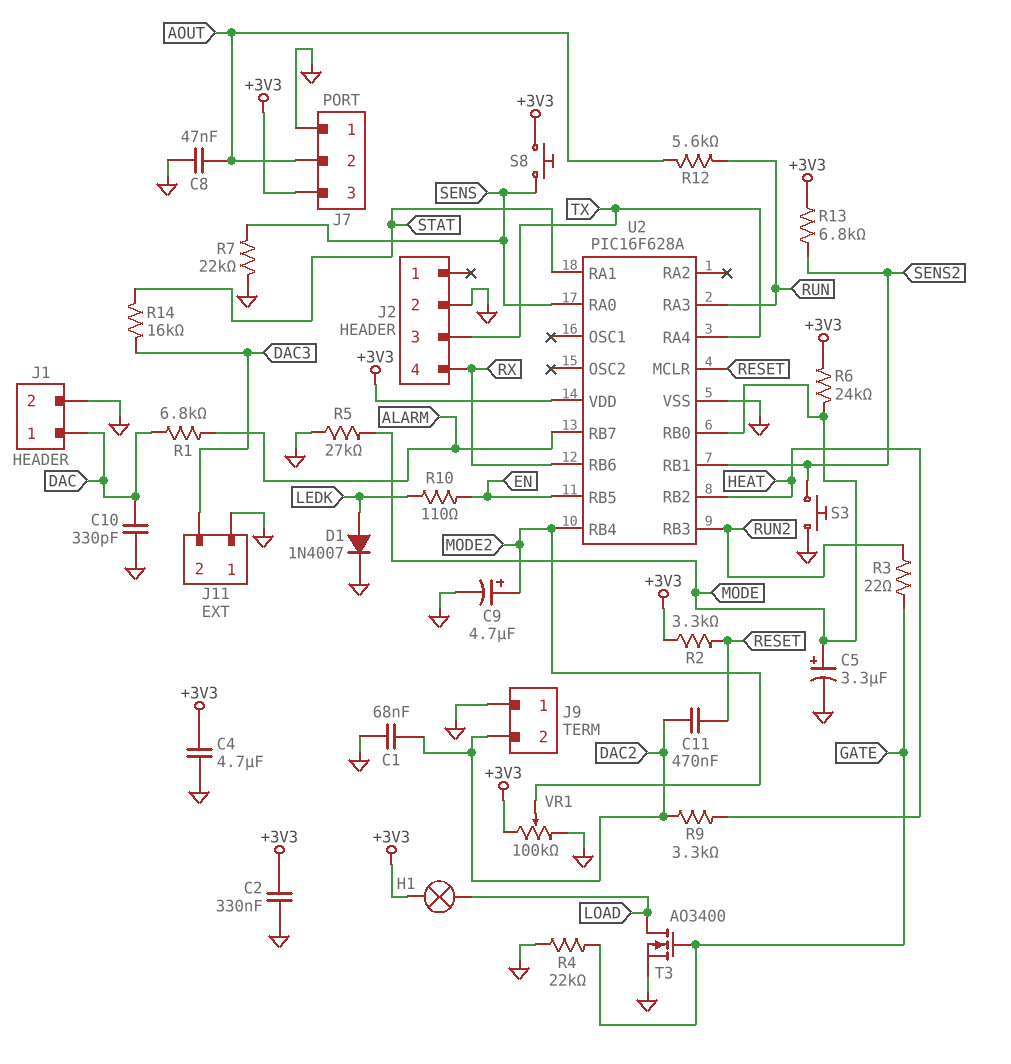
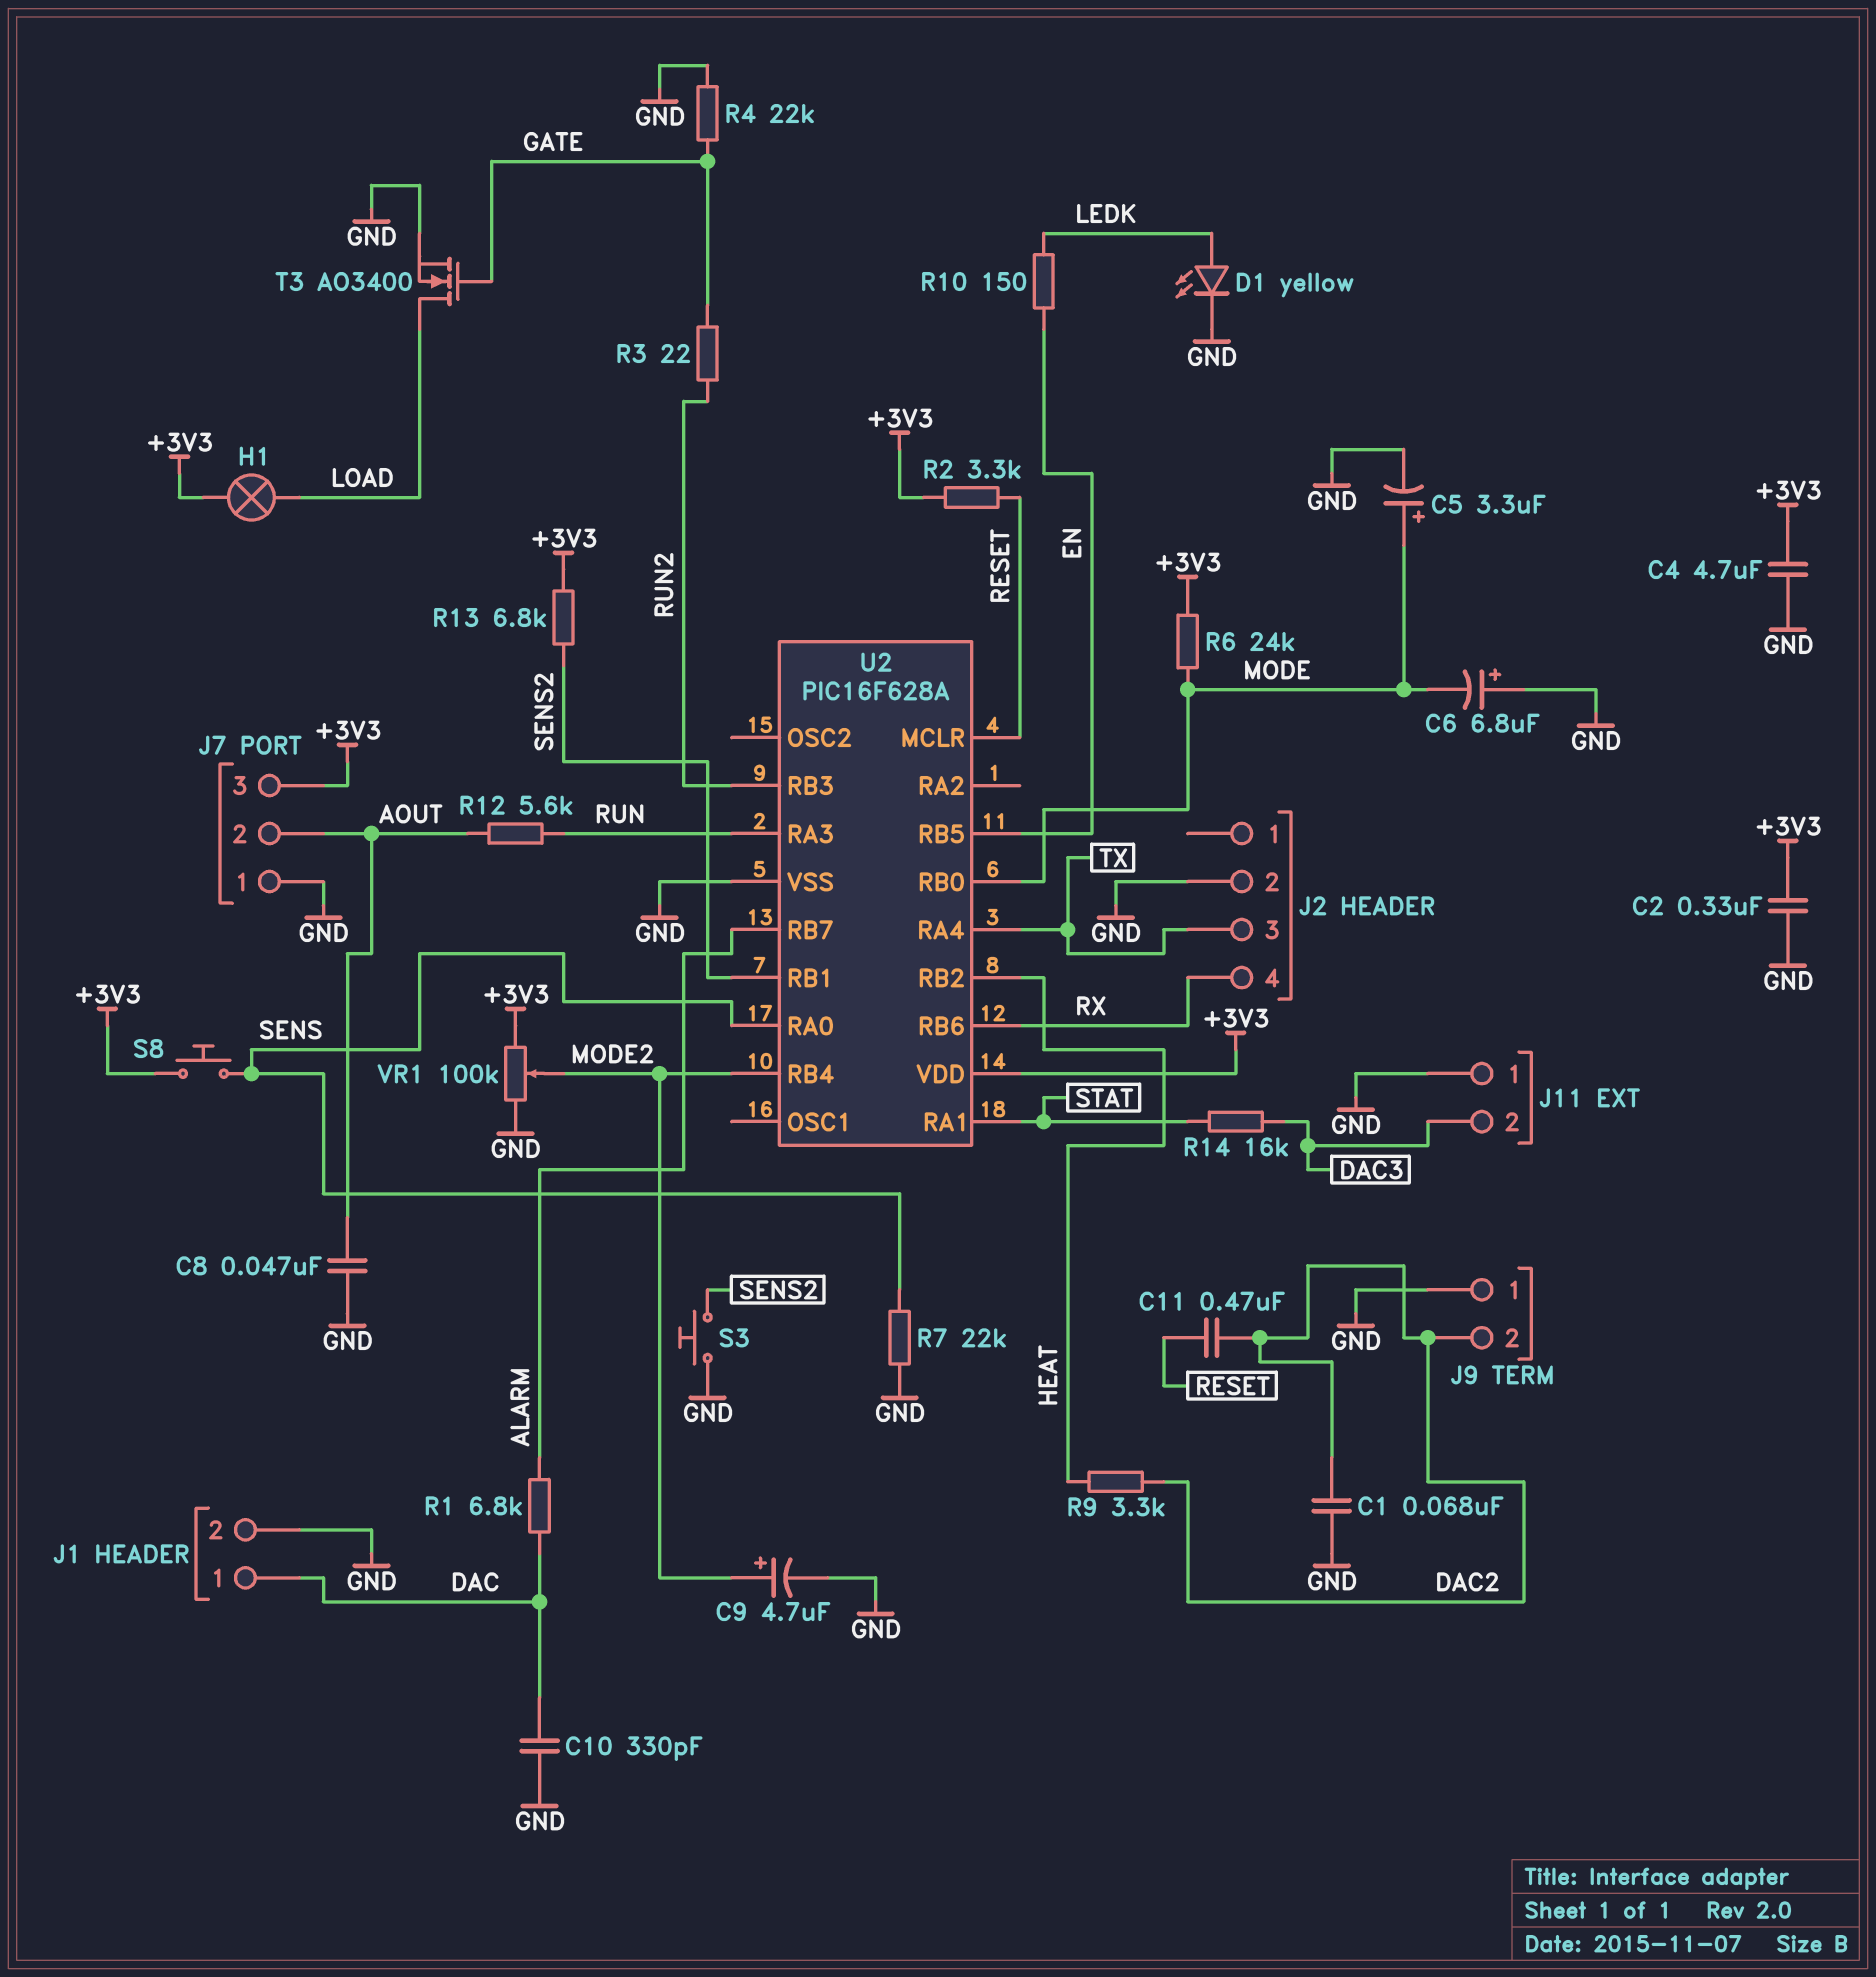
C6: none -> 6.8uF (plus GND, minus MODE)
D1: diode 1N4007 (A LEDK, K GND) -> LED yellow (A LEDK, K GND)
R5: 27k (GND, MODE) -> none
R10: 110 (EN, LEDK) -> 150 (EN, LEDK)

